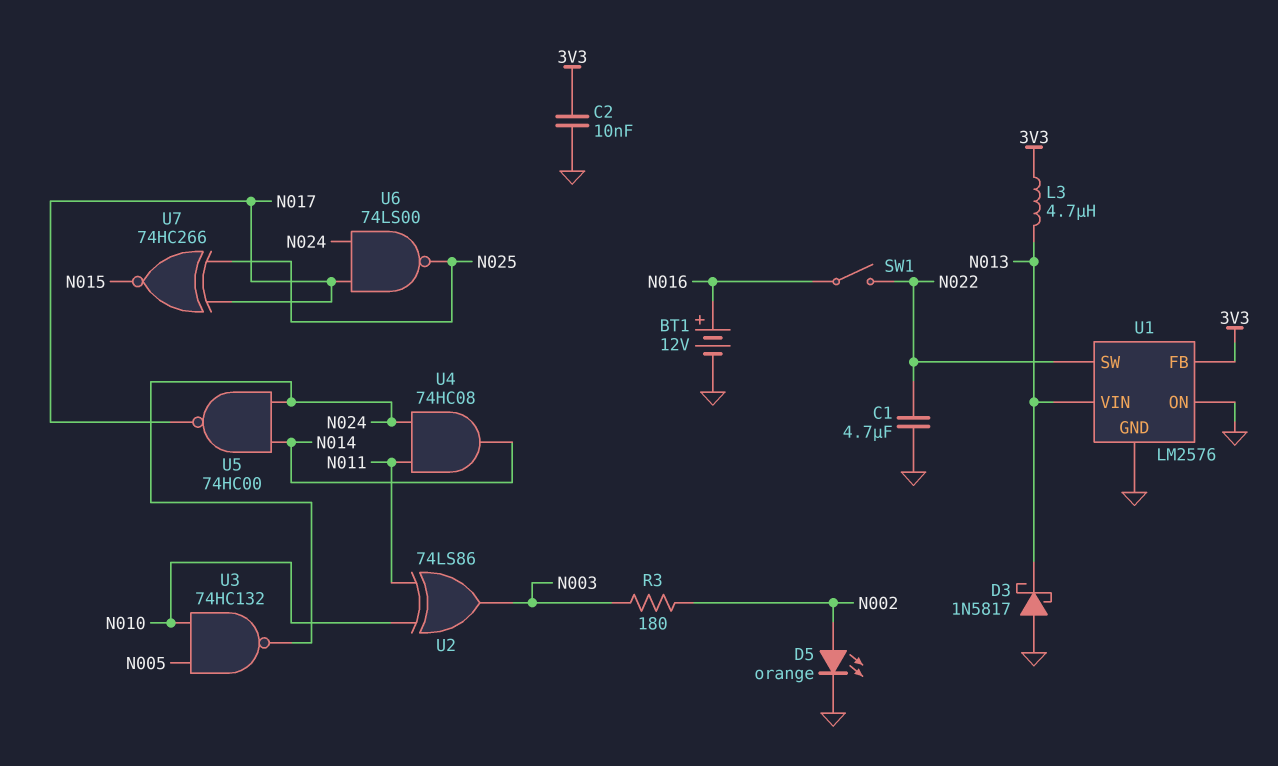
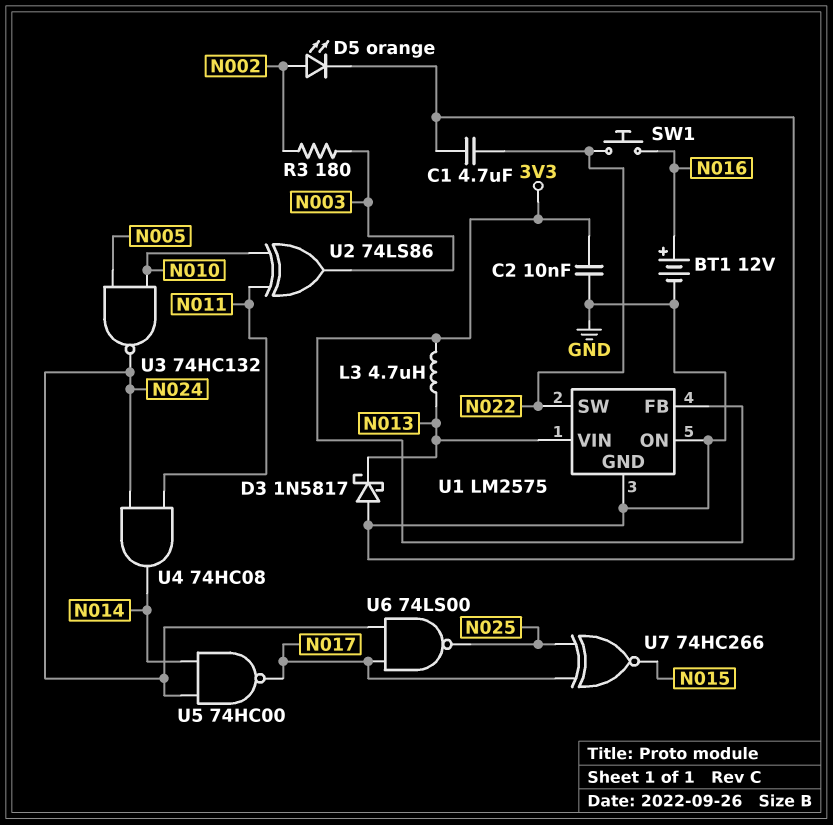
SW1: switch (N016, N022) -> button (N016, N022)
U1: LM2576 -> LM2575

